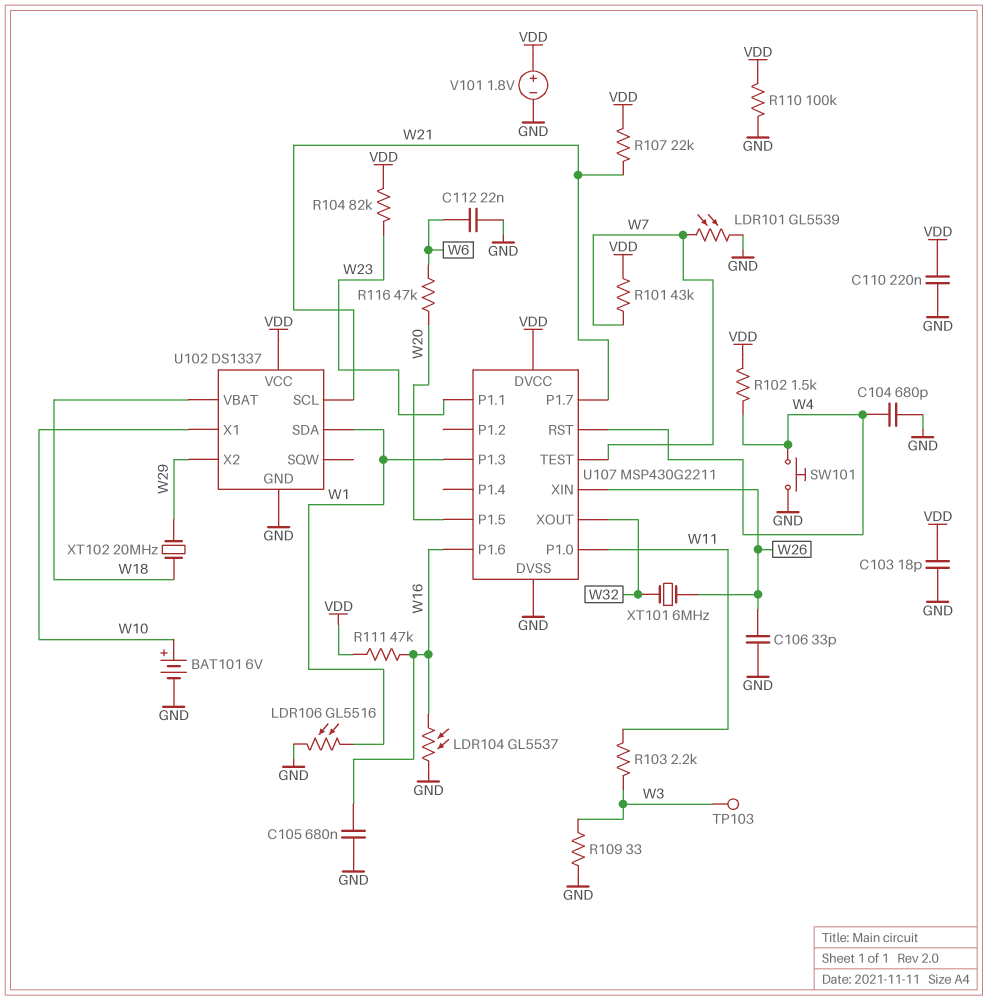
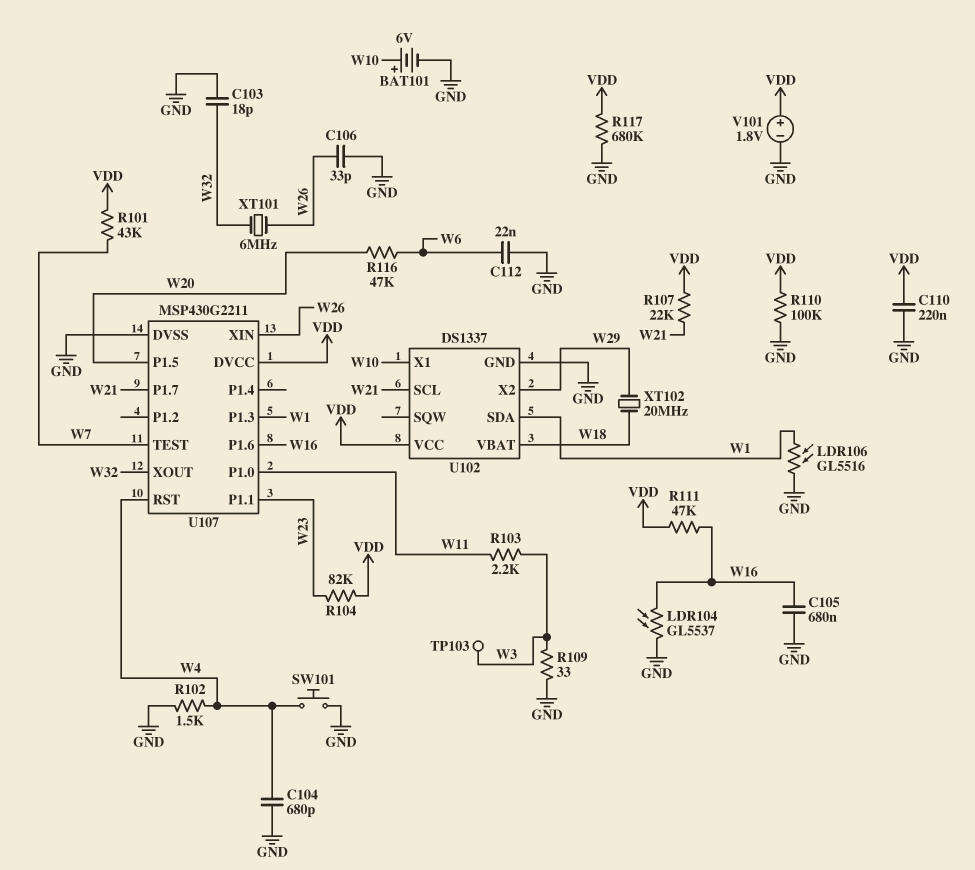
C103: 18pF (GND, VDD) -> 18pF (GND, W32)
LDR101: GL5539 (GND, W7) -> none
R102: 1.5k (VDD, W4) -> 1.5k (GND, W4)
R117: none -> 680k (GND, VDD)

